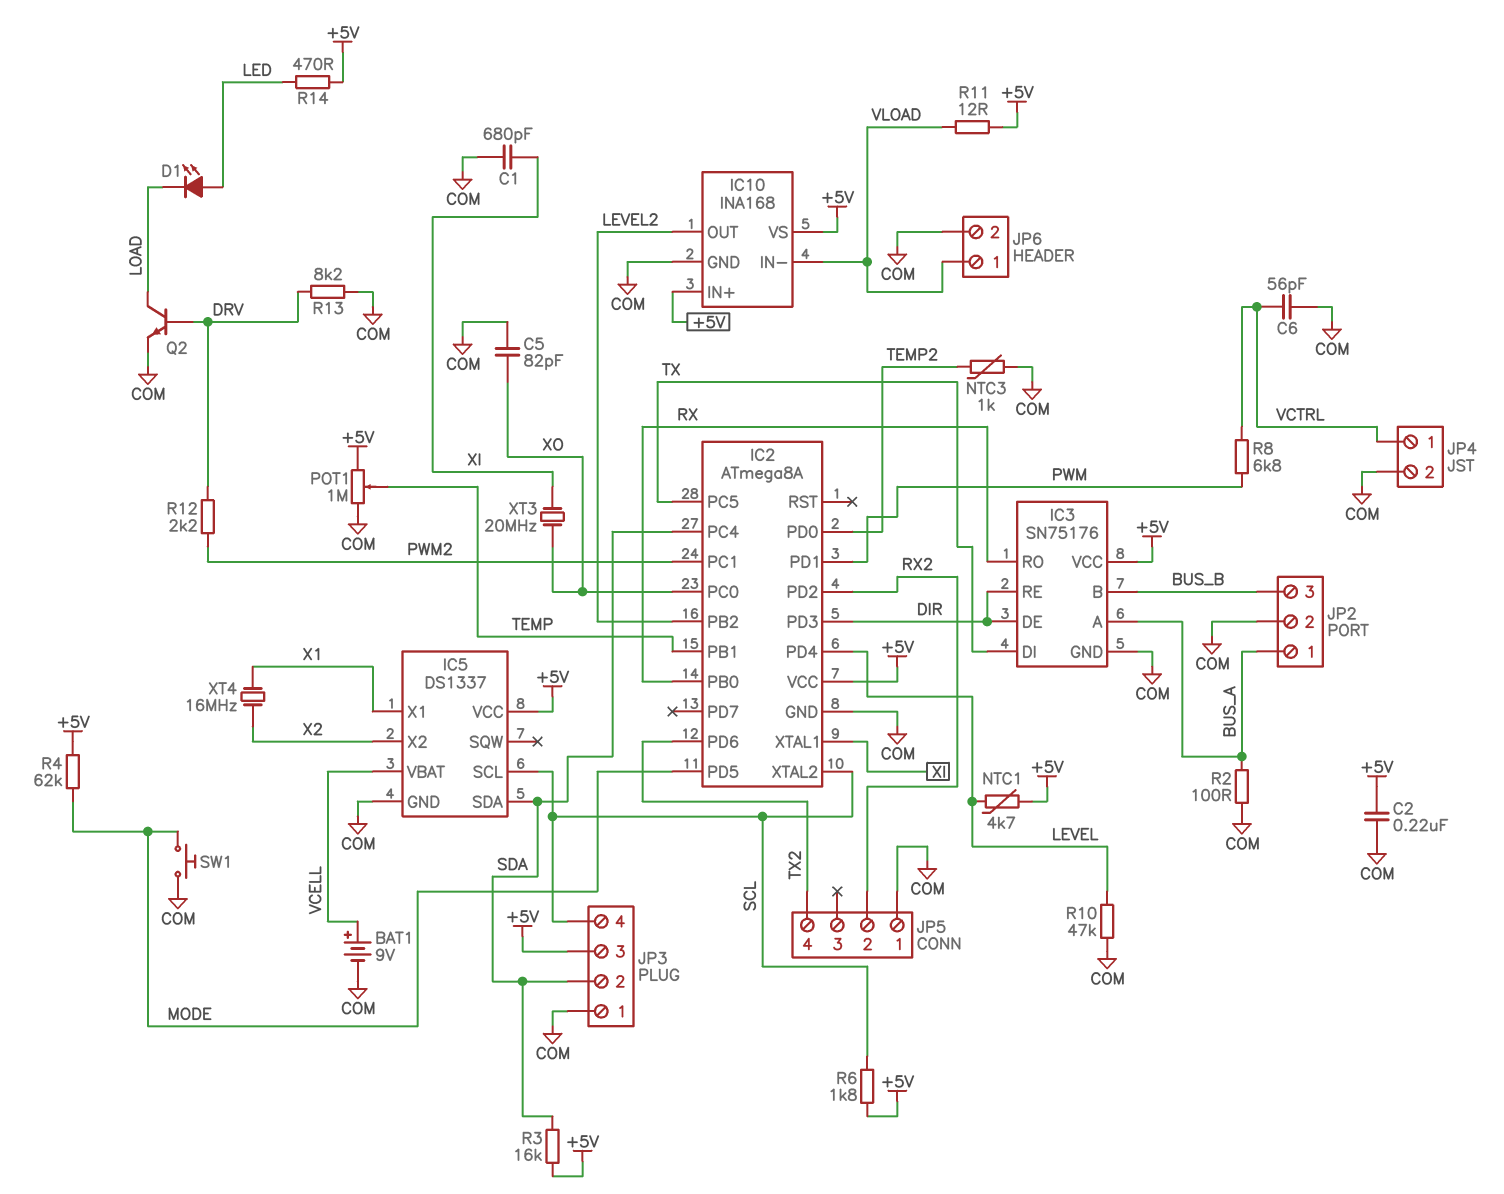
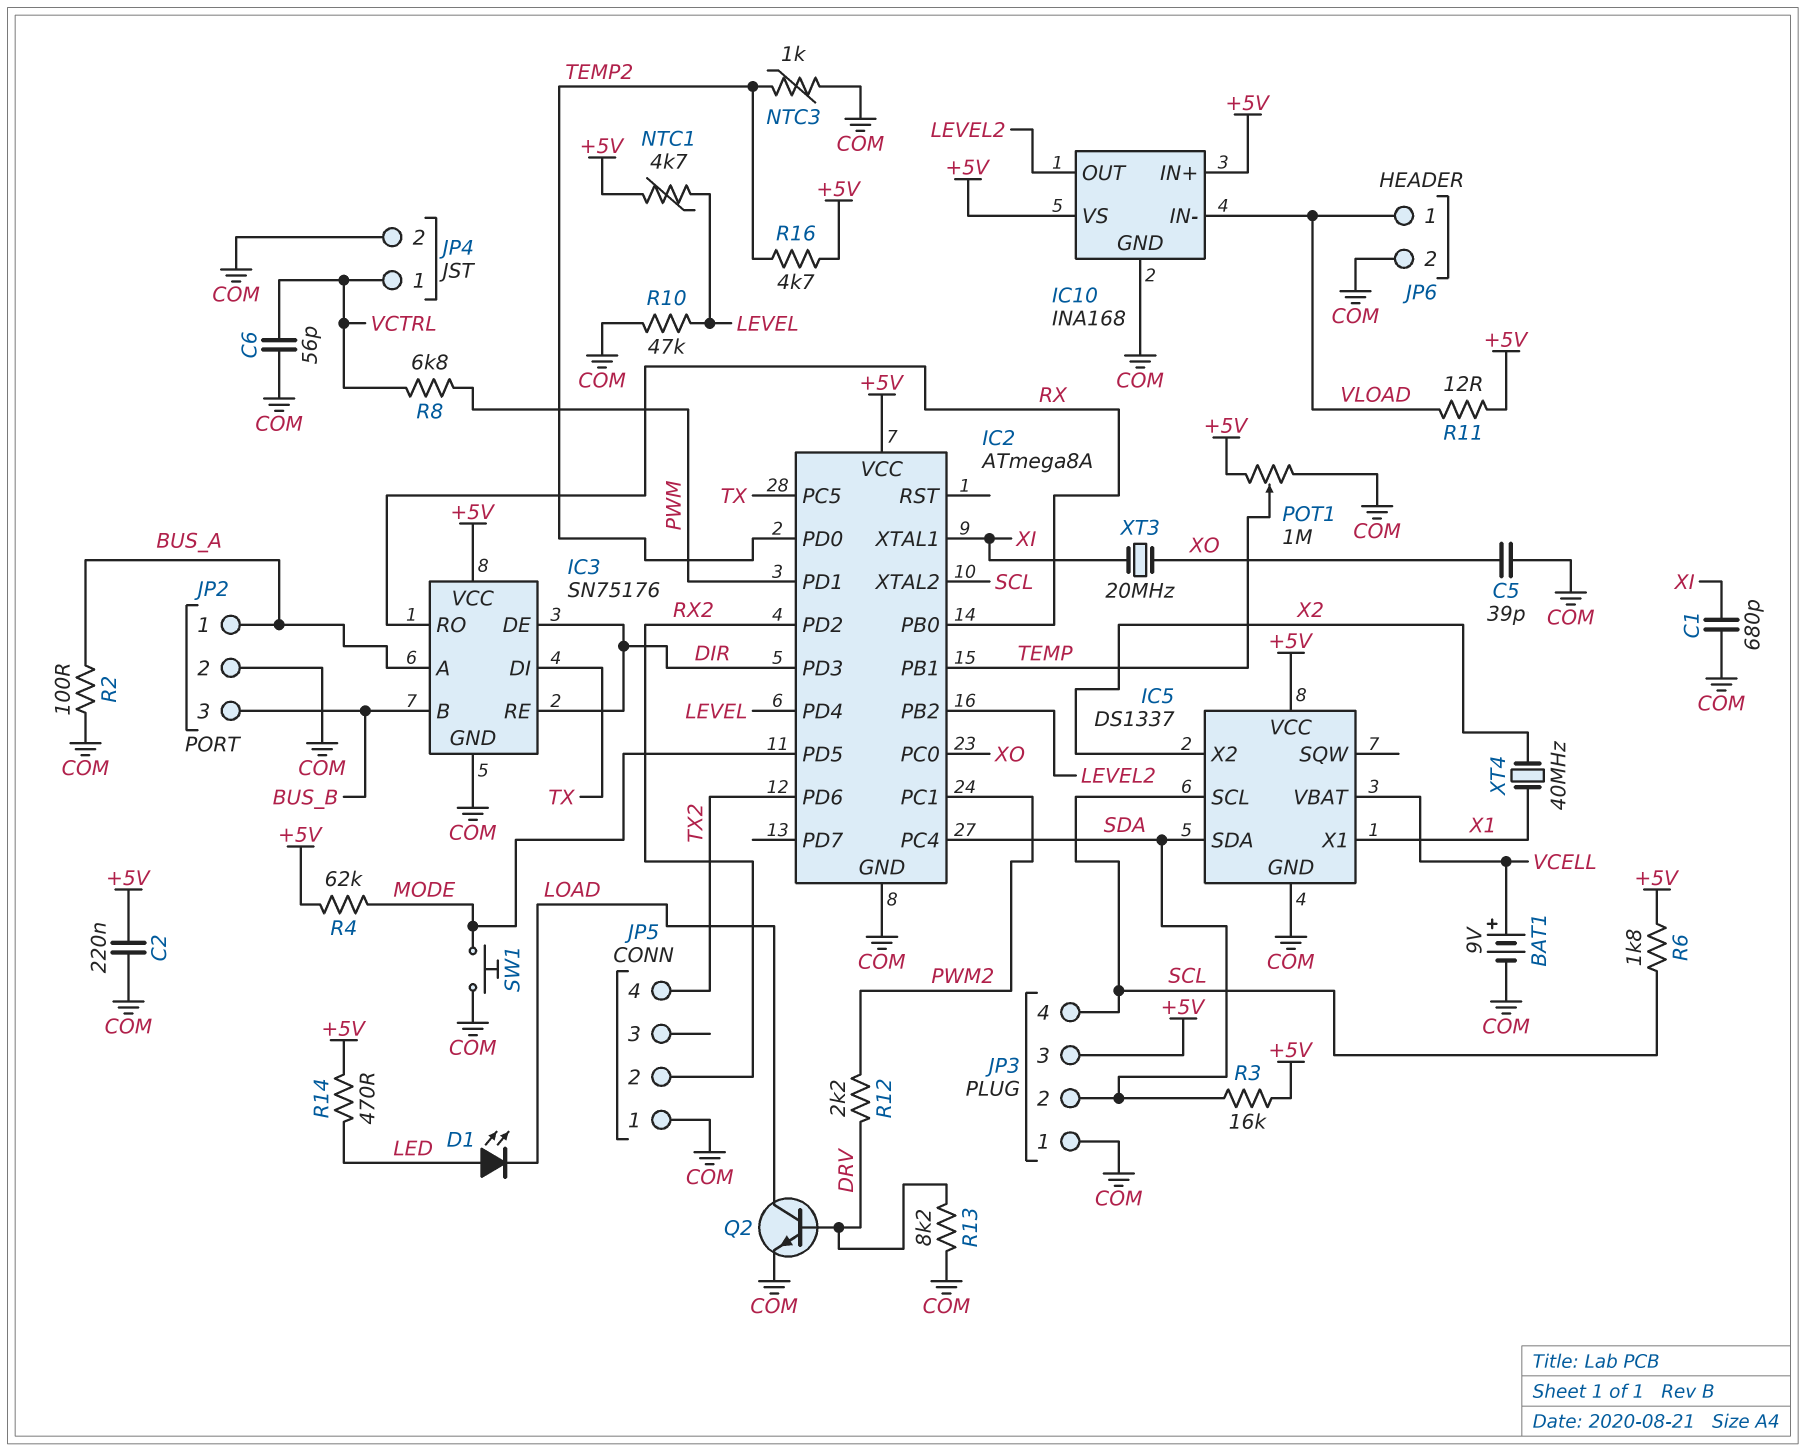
C5: 82pF (COM, XO) -> 39pF (COM, XO)
R16: none -> 4.7k (+5V, TEMP2)
XT4: 16MHz (X1, X2) -> 40MHz (X1, X2)

